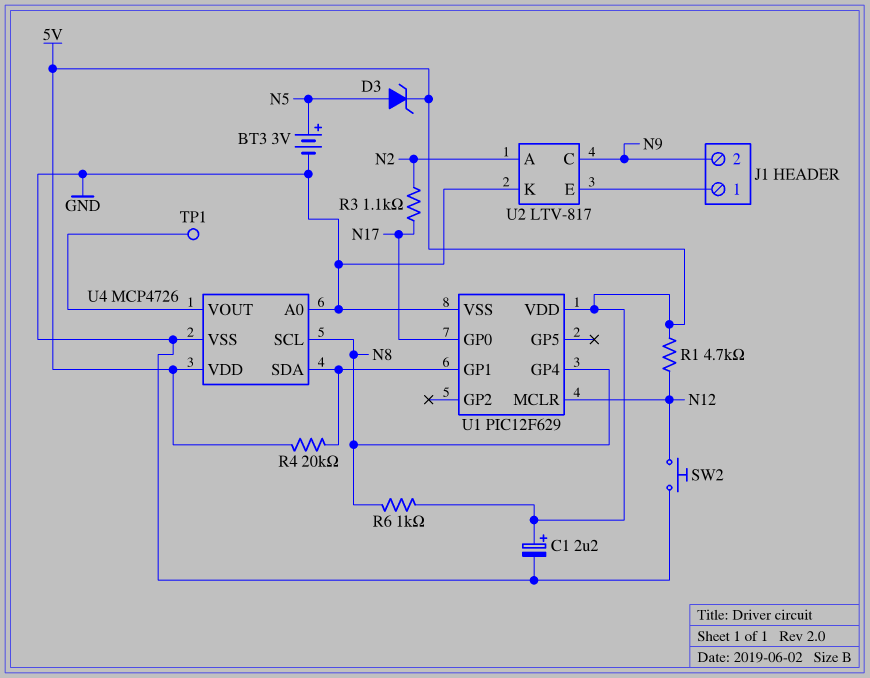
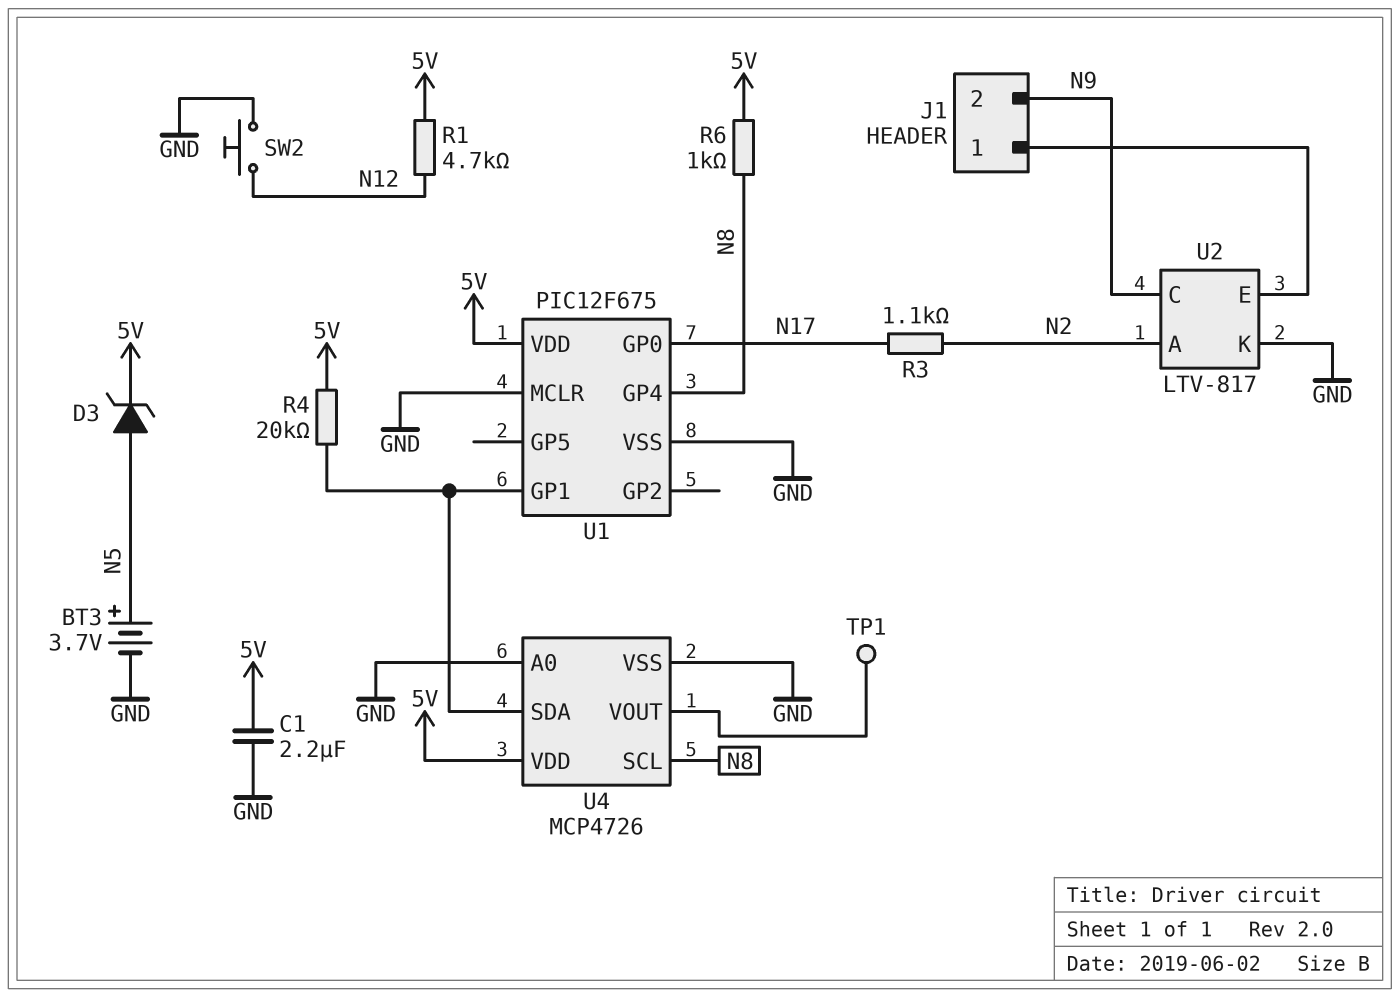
BT3: 3V (plus N5, minus GND) -> 3.7V (plus N5, minus GND)
C1: 2.2uF (plus 5V, minus GND) -> 2.2uF (5V, GND)
U1: PIC12F629 -> PIC12F675
U1 pin MCLR: N12 -> GND

